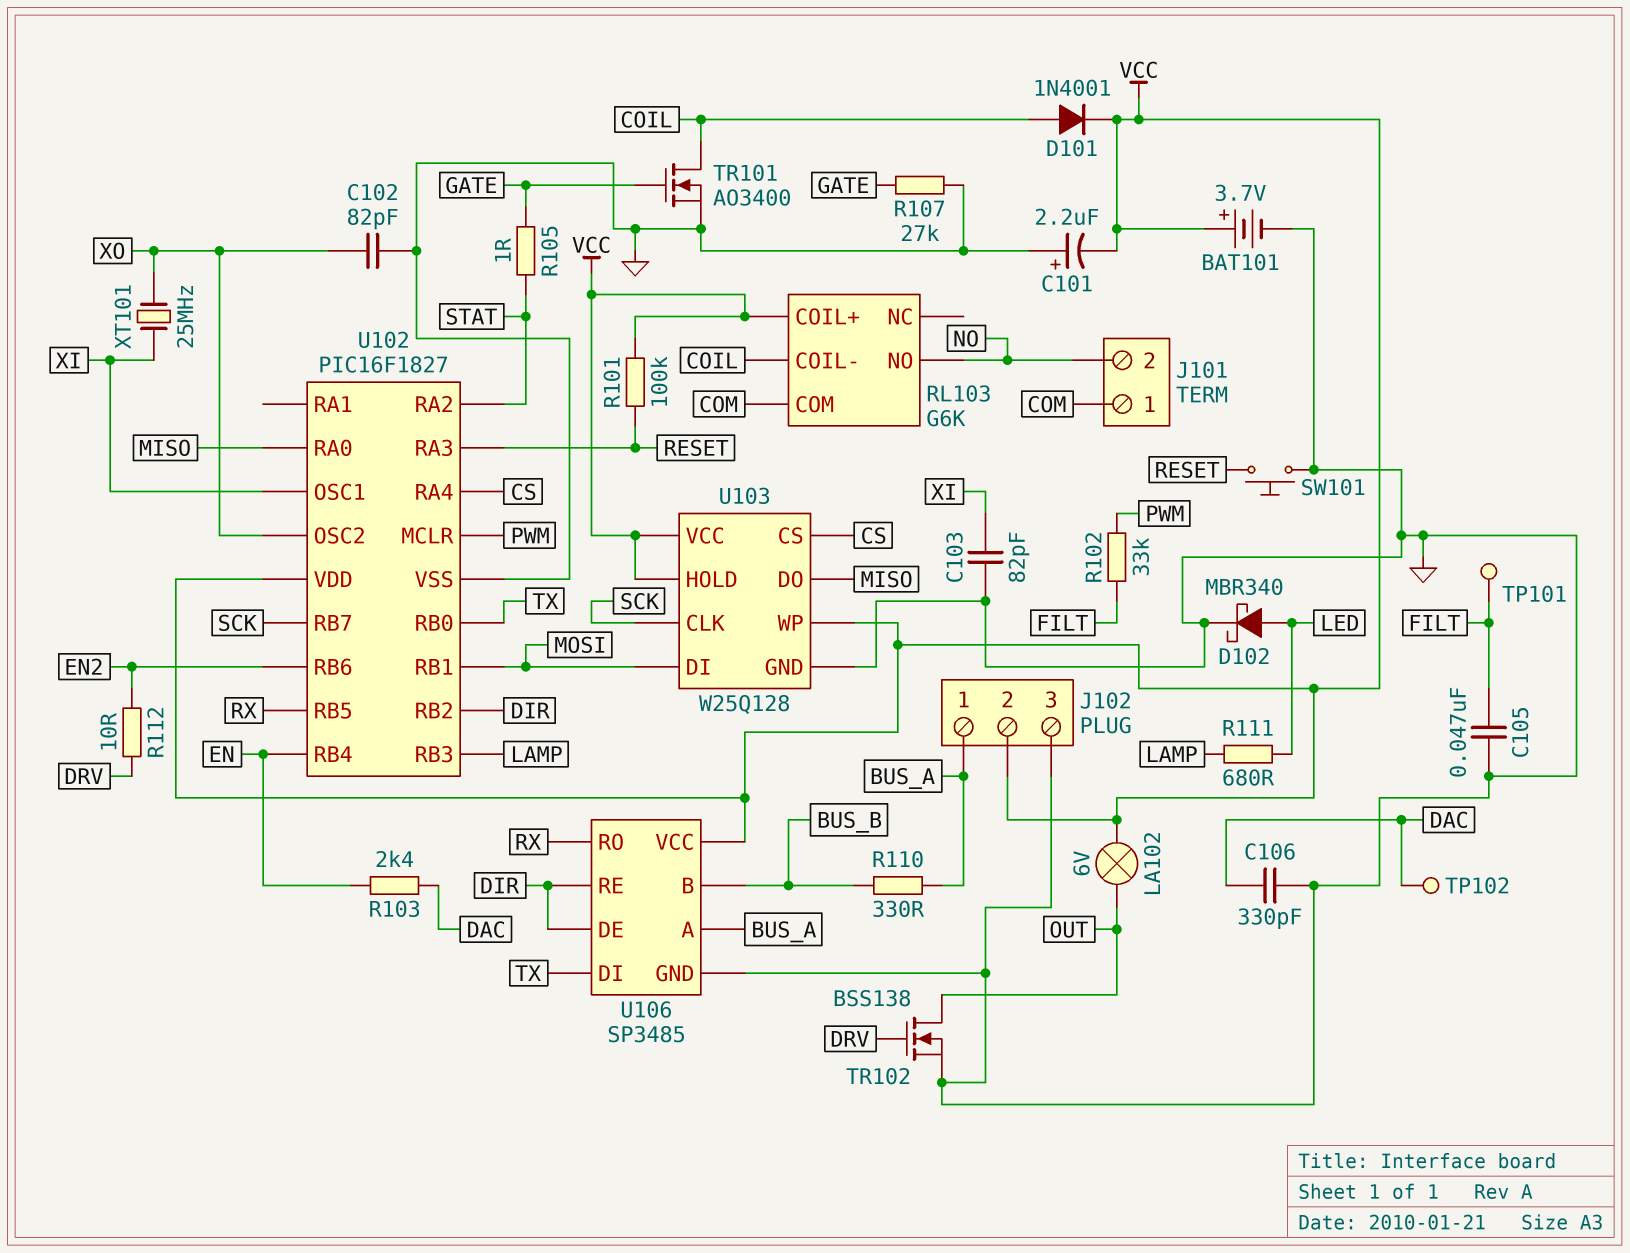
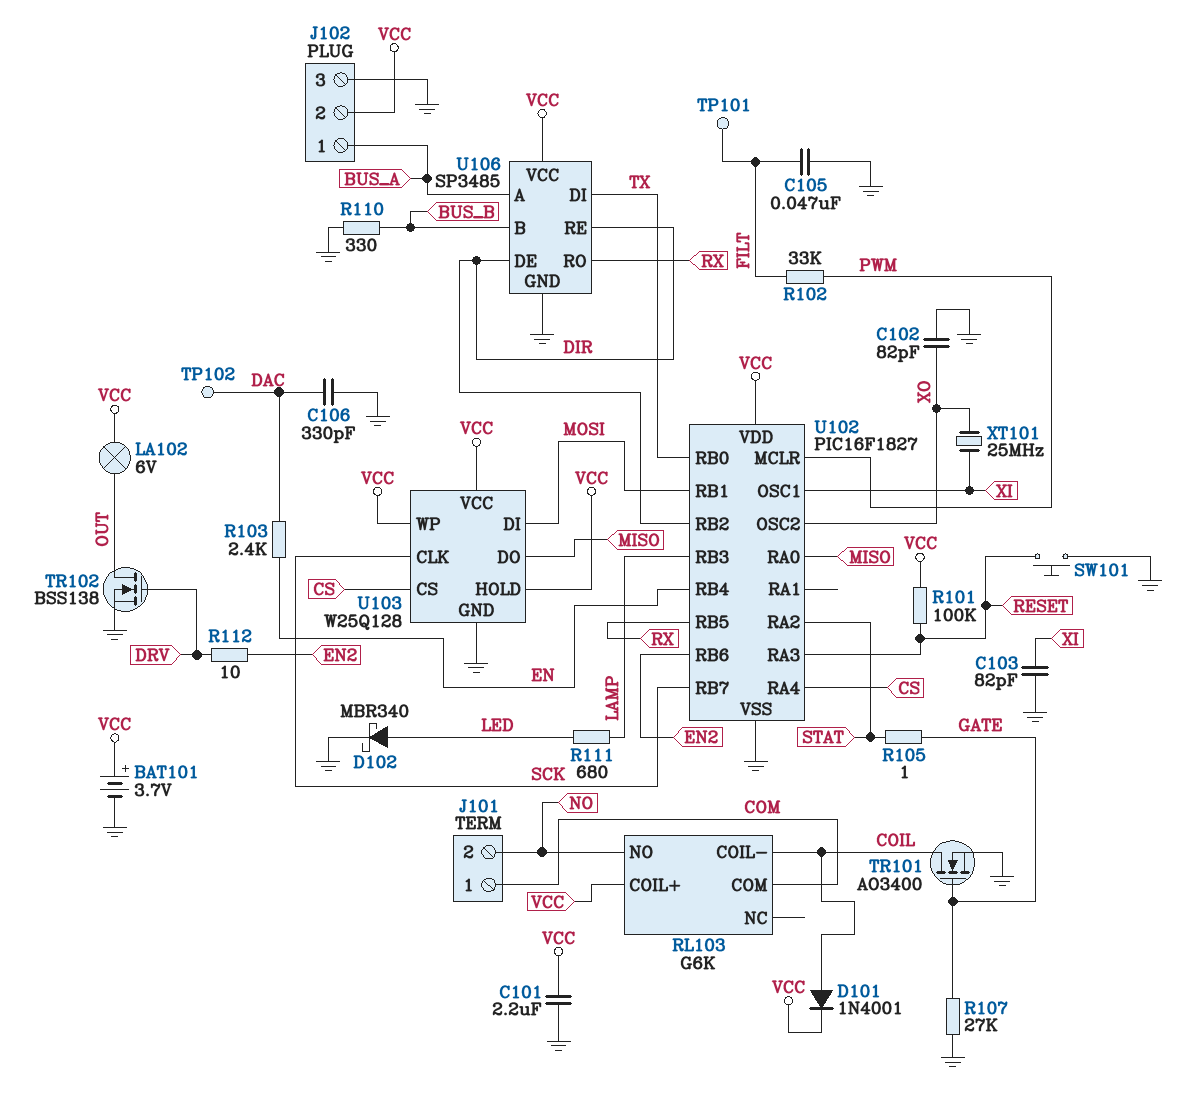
C101: 2.2uF (plus GND, minus VCC) -> 2.2uF (GND, VCC)
R110: 330 (BUS_A, BUS_B) -> 330 (BUS_B, GND)

